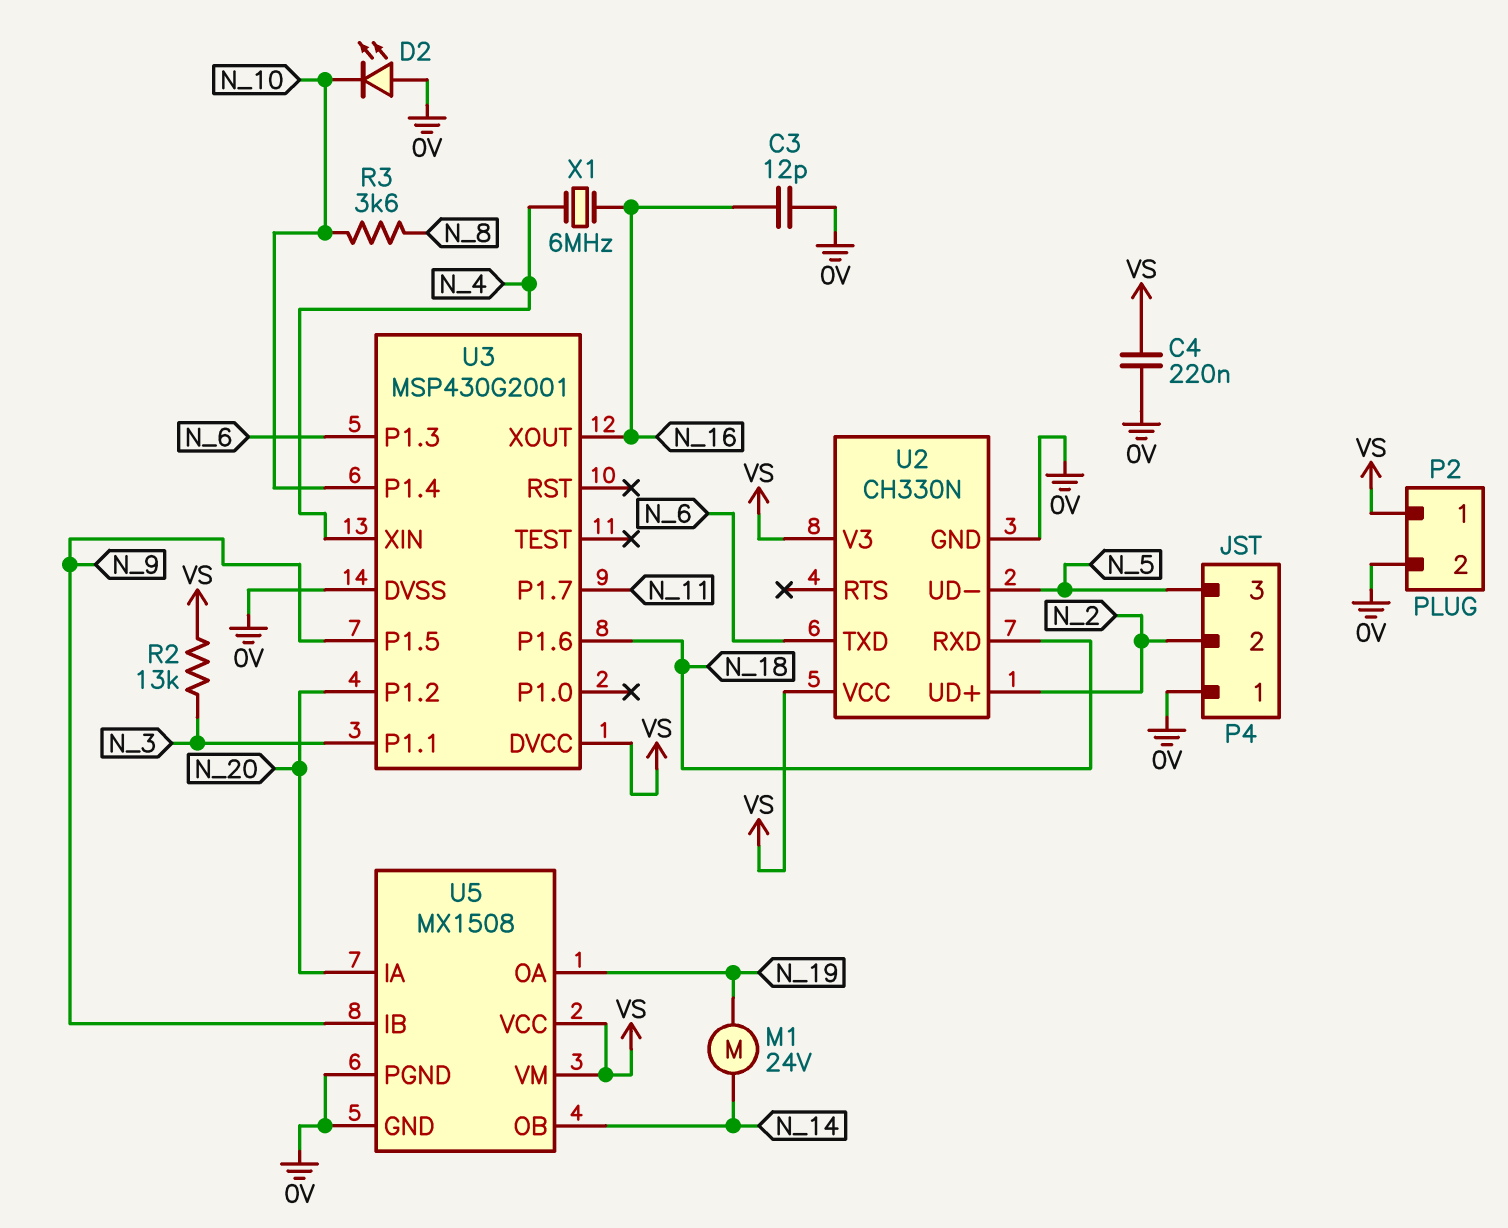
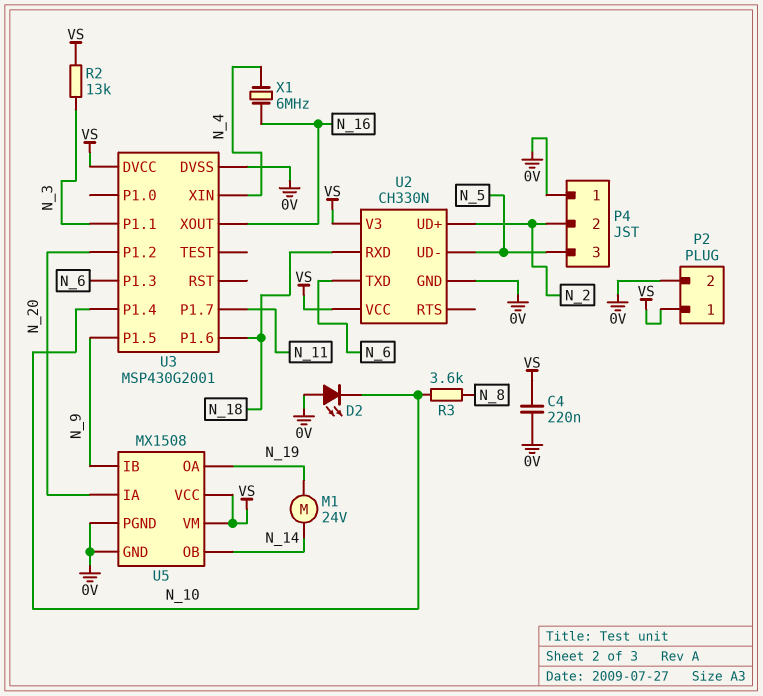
C3: 12pF (0V, N_16) -> none

